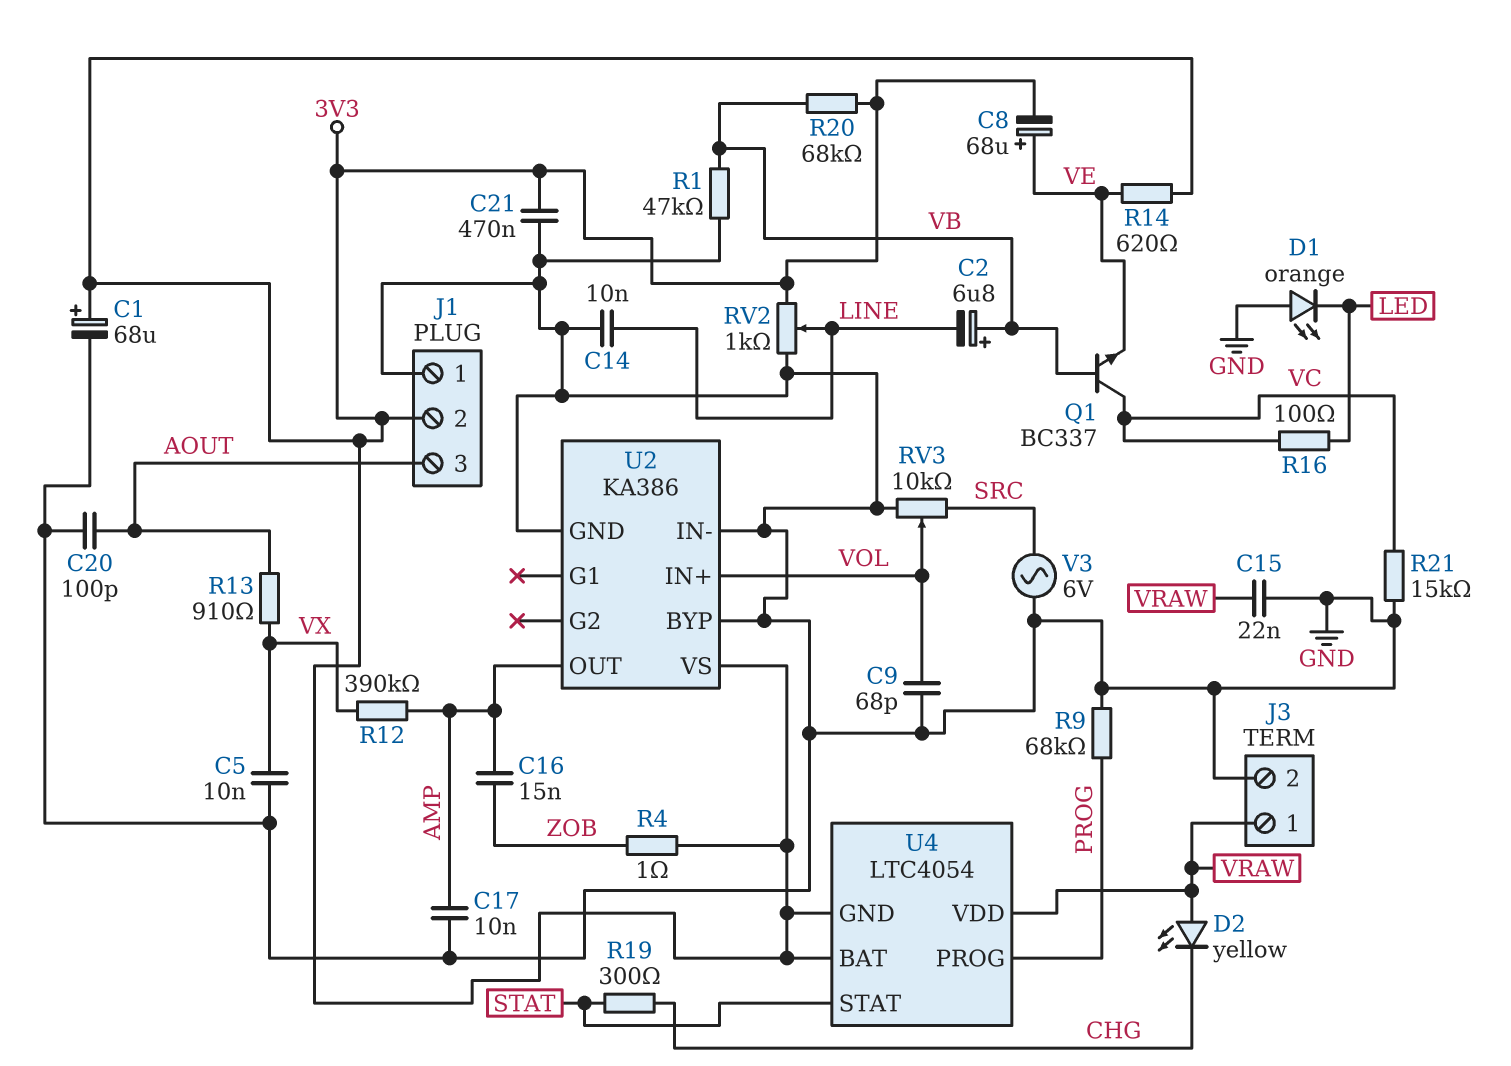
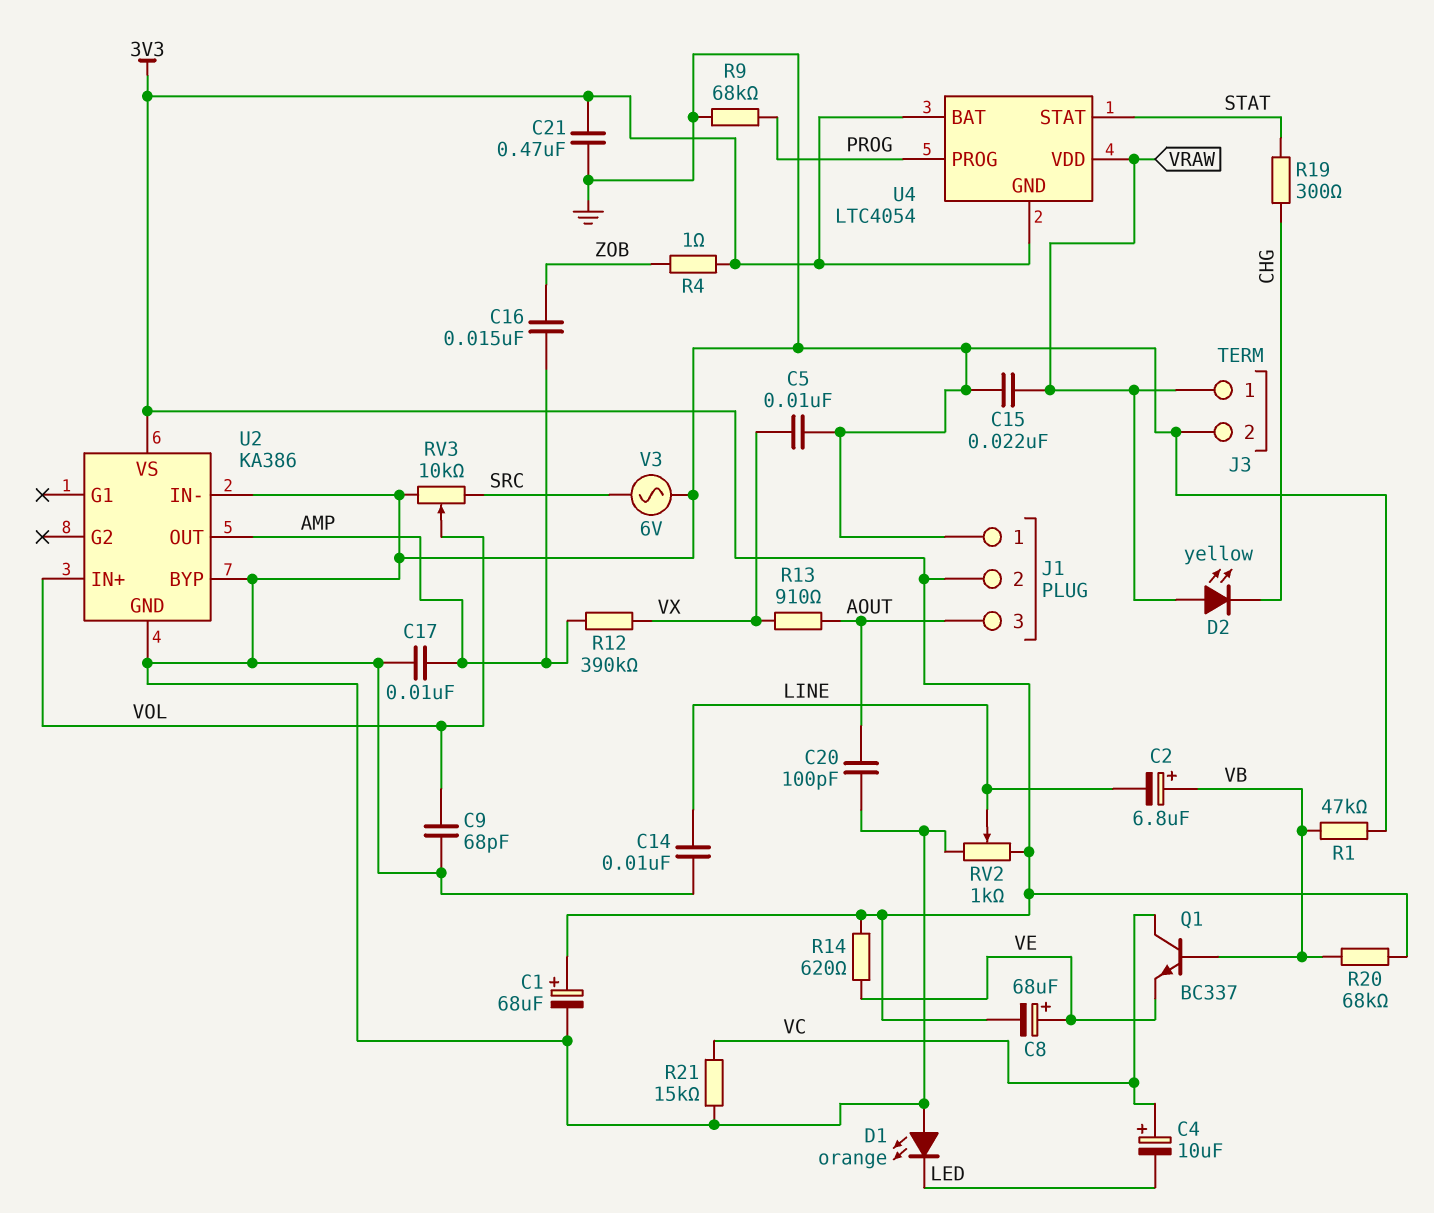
C4: none -> 10uF (plus VC, minus LED)
R16: 100 (LED, VC) -> none

